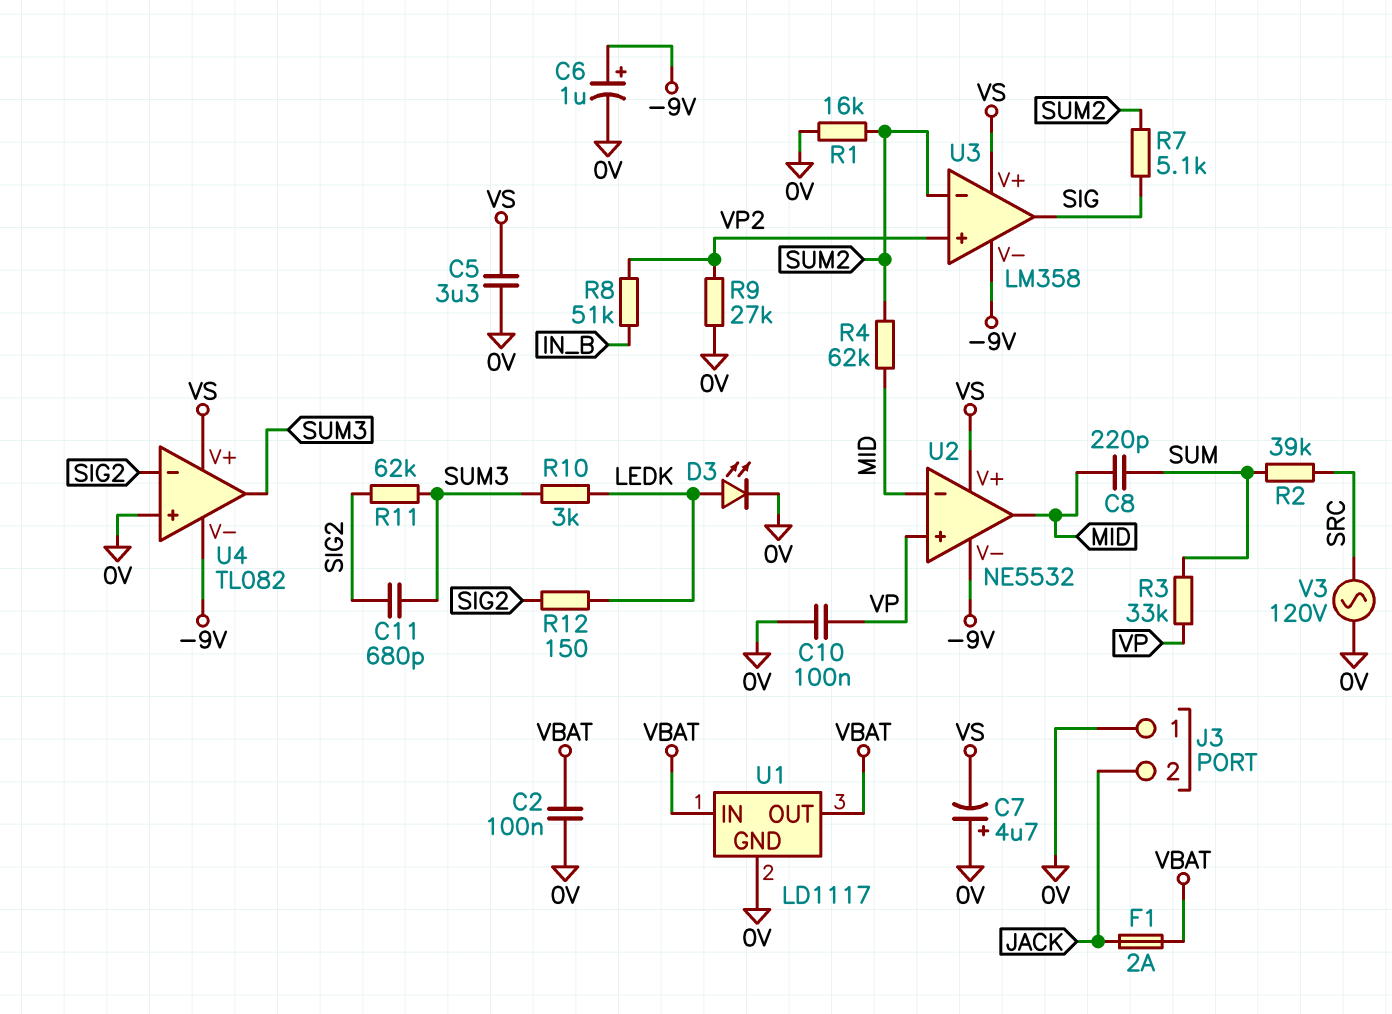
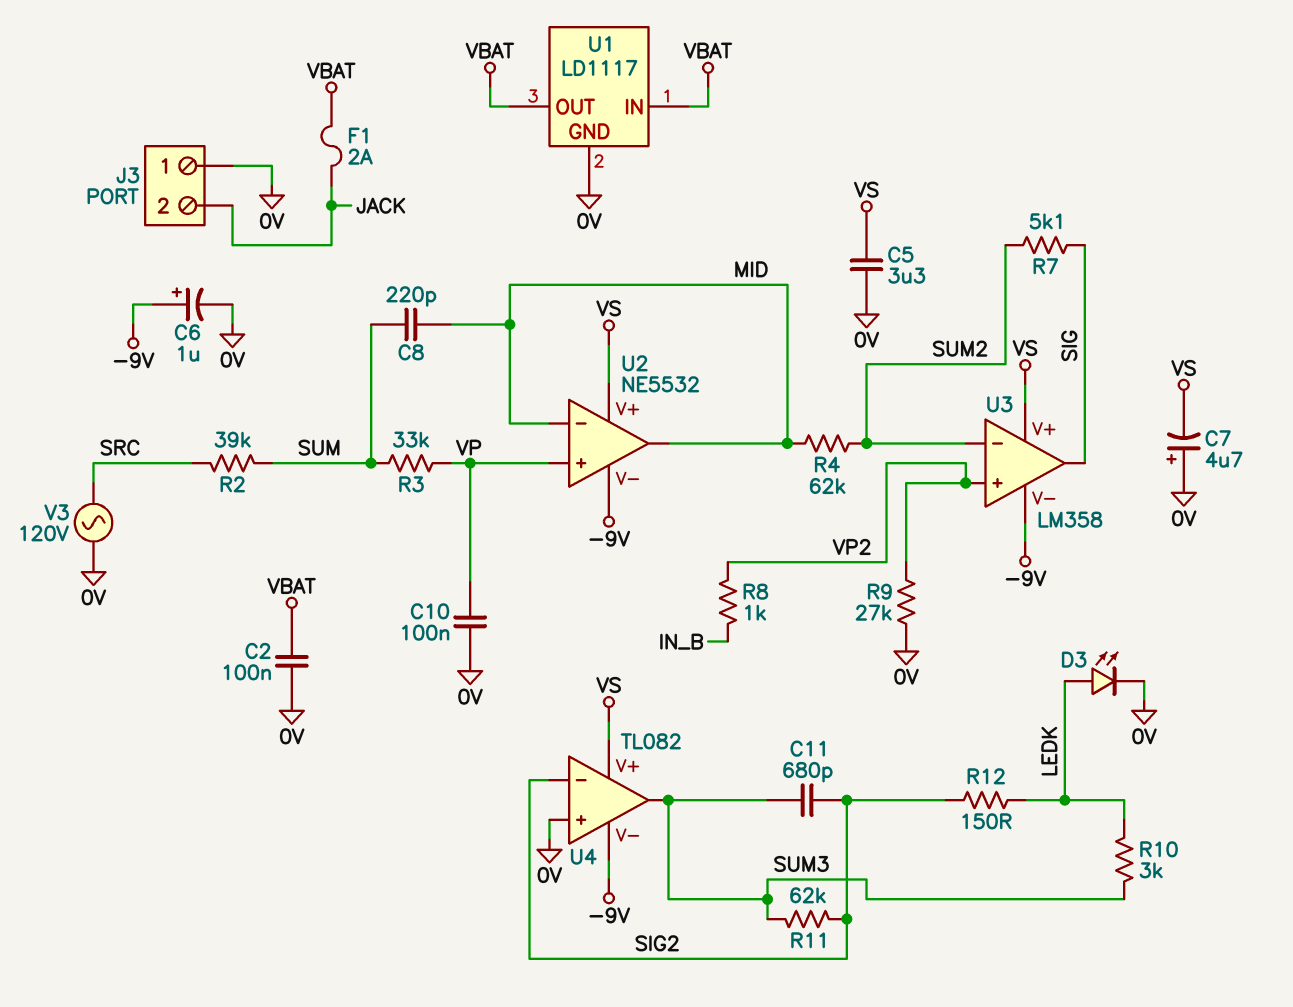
R1: 16k (0V, SUM2) -> none
R8: 51k (IN_B, VP2) -> 1k (IN_B, VP2)

